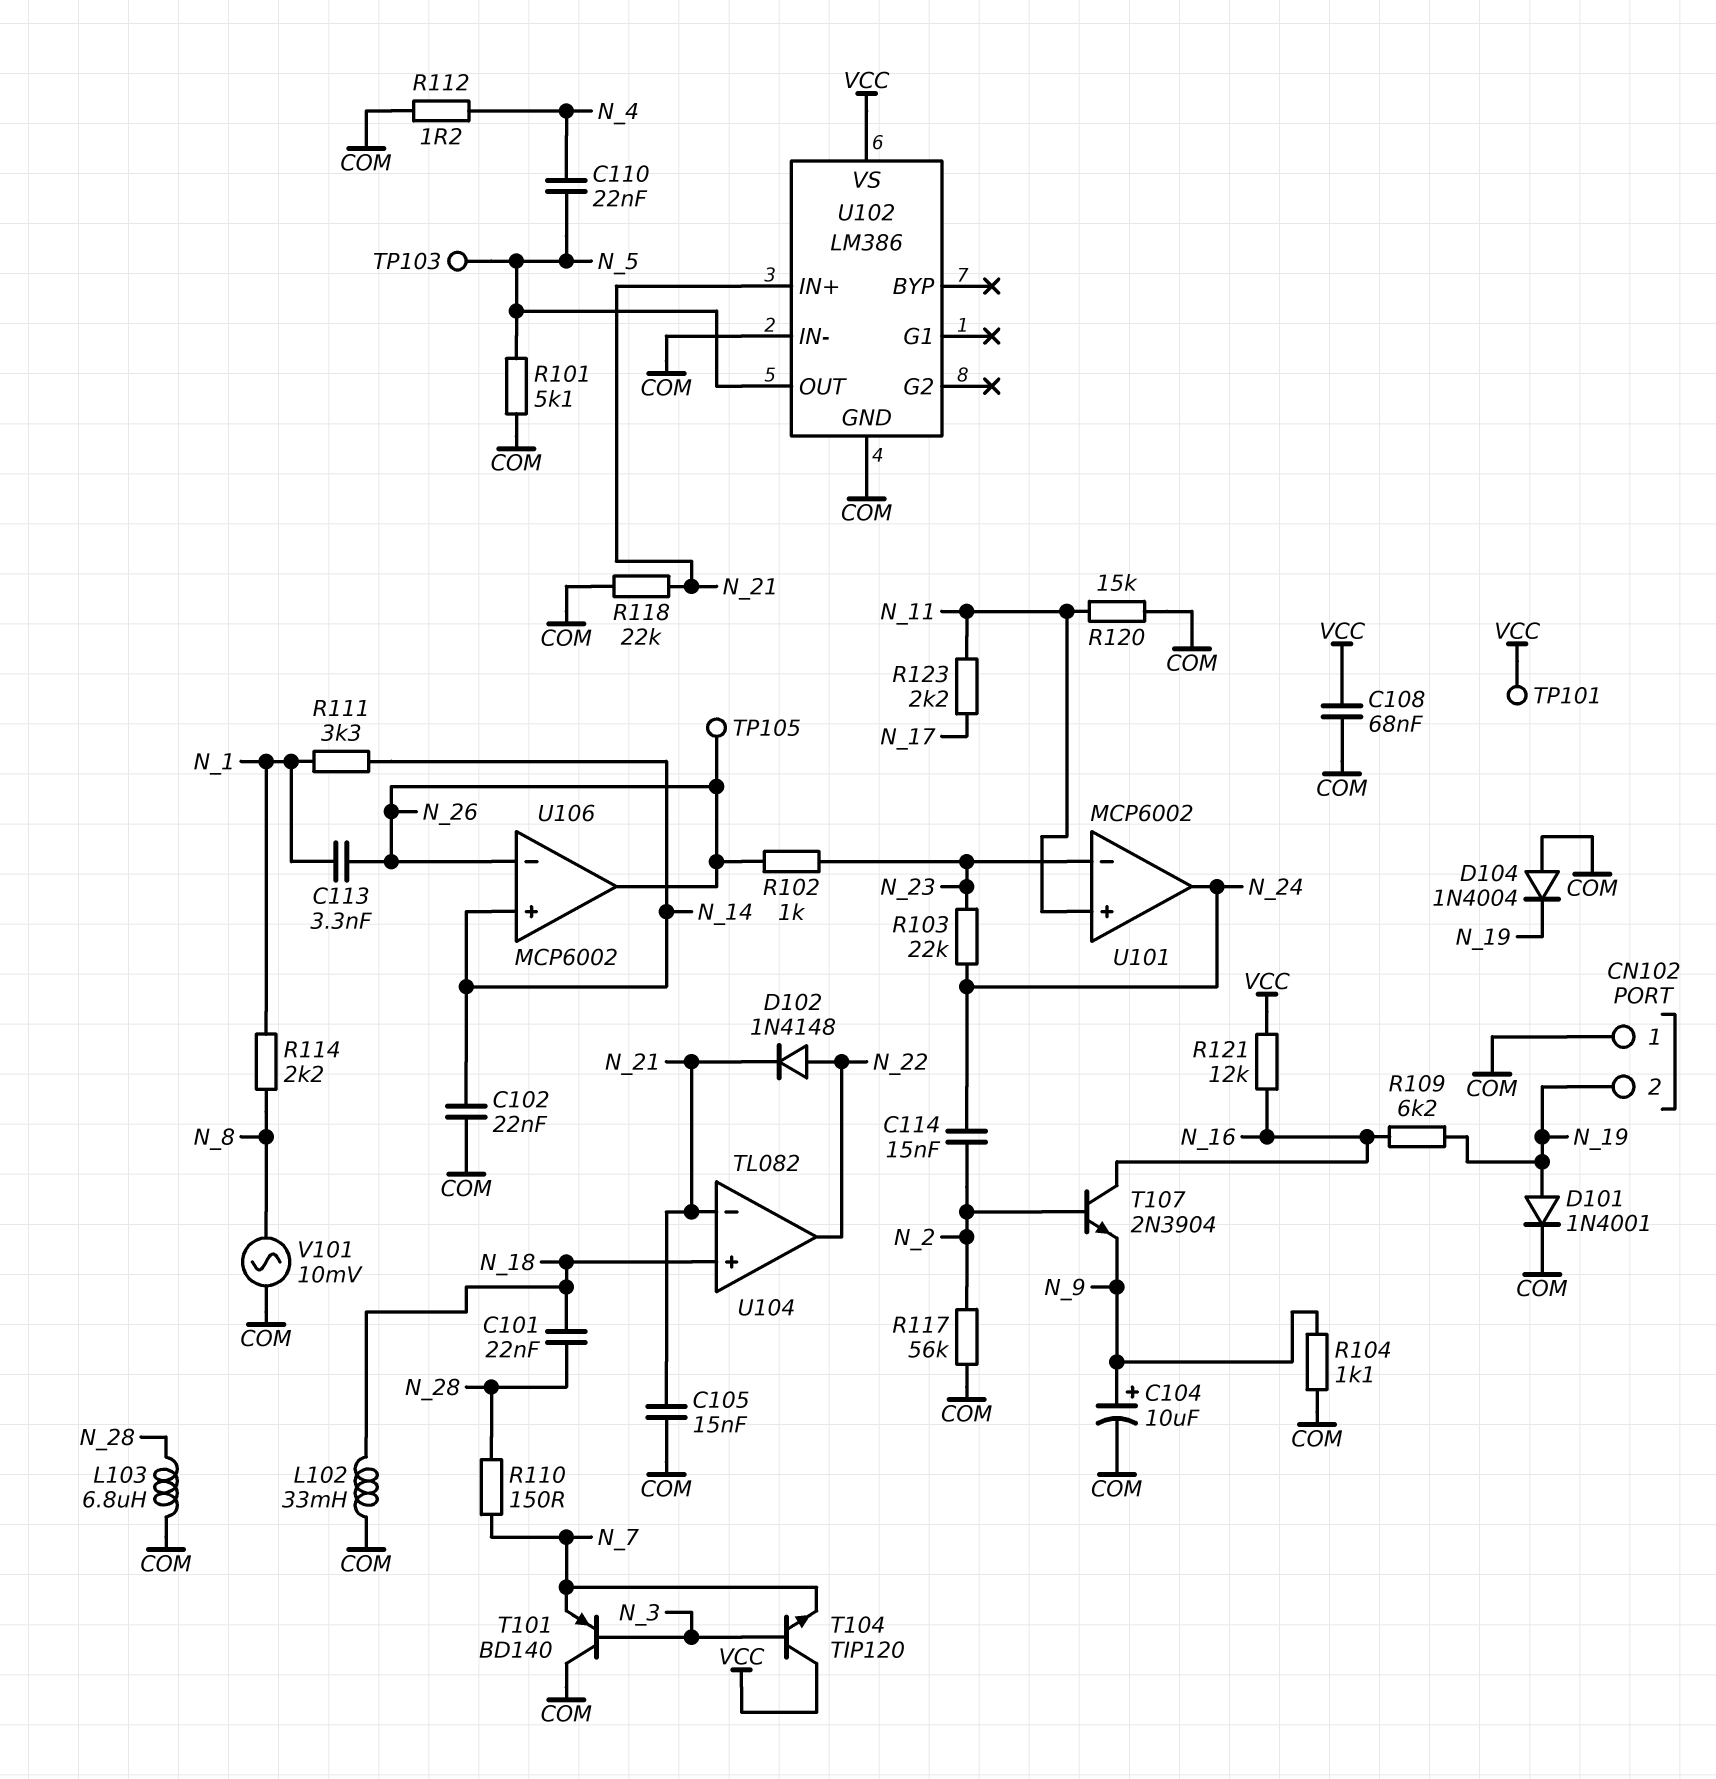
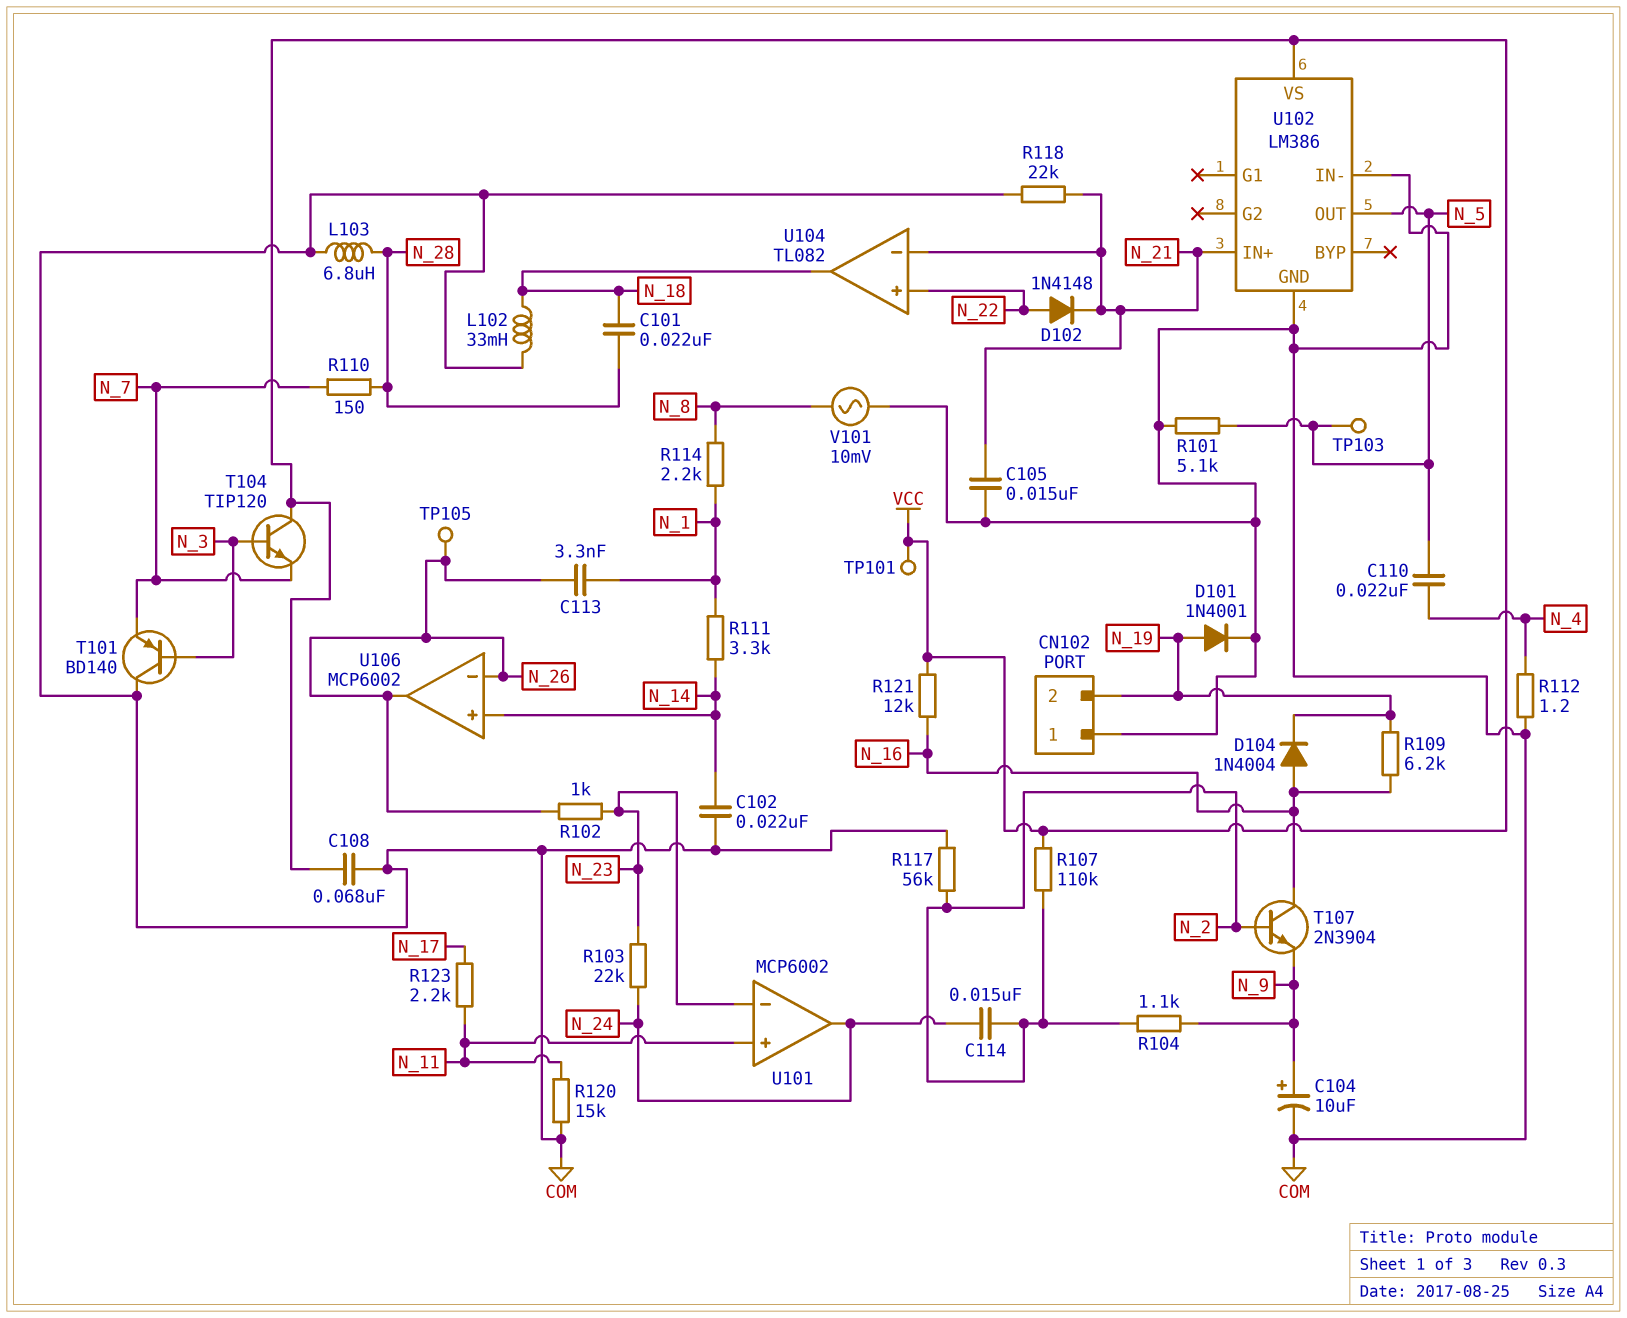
D104: diode 1N4004 (A COM, K N_19) -> diode 1N4004 (A N_16, K N_19)
R104: 1.1k (COM, N_9) -> 1.1k (N_2, N_9)
R107: none -> 110k (N_2, VCC)
U104 pin in+: N_18 -> N_22
U104 pin out: N_22 -> N_18

